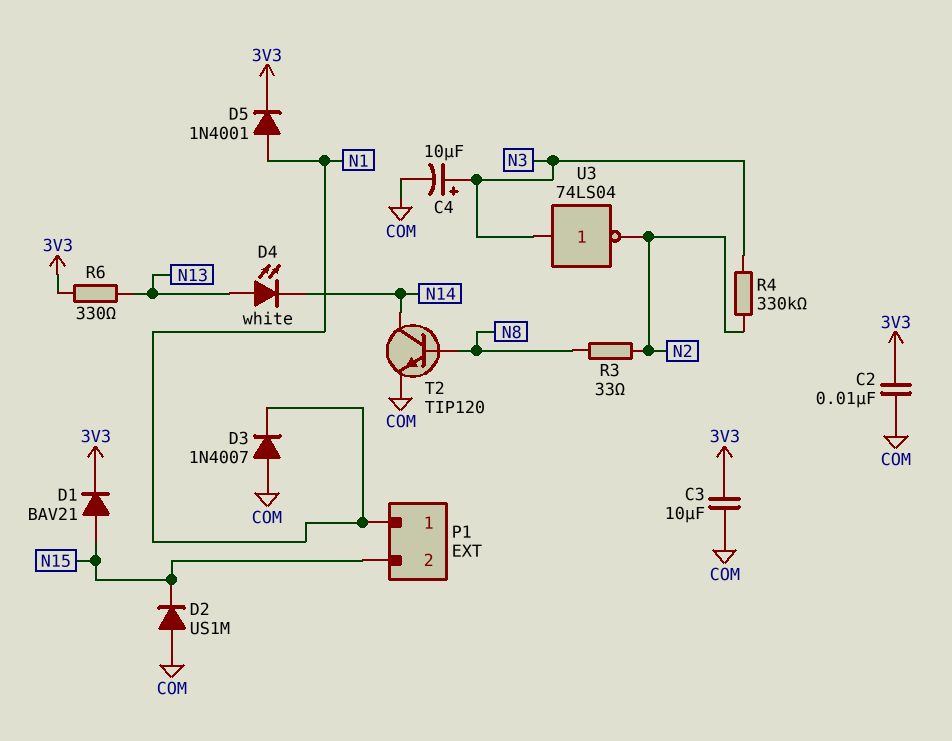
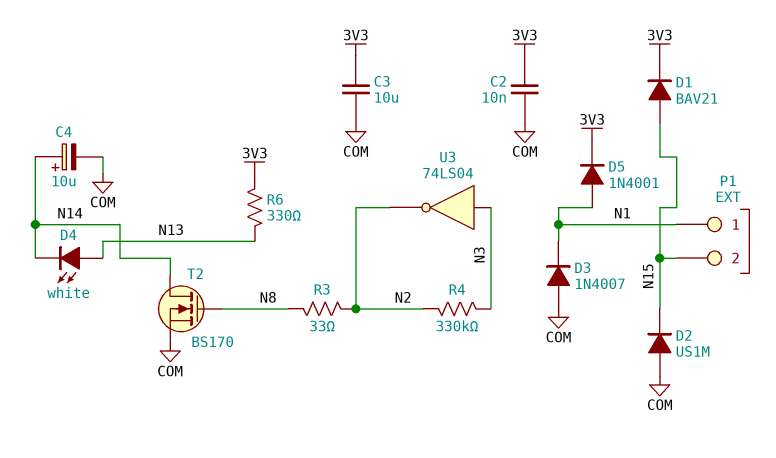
C4: 10uF (plus N3, minus COM) -> 10uF (plus N14, minus COM)
T2: NPN TIP120 (B N8, C N14, E COM) -> NMOS BS170 (G N8, D N14, S COM)

